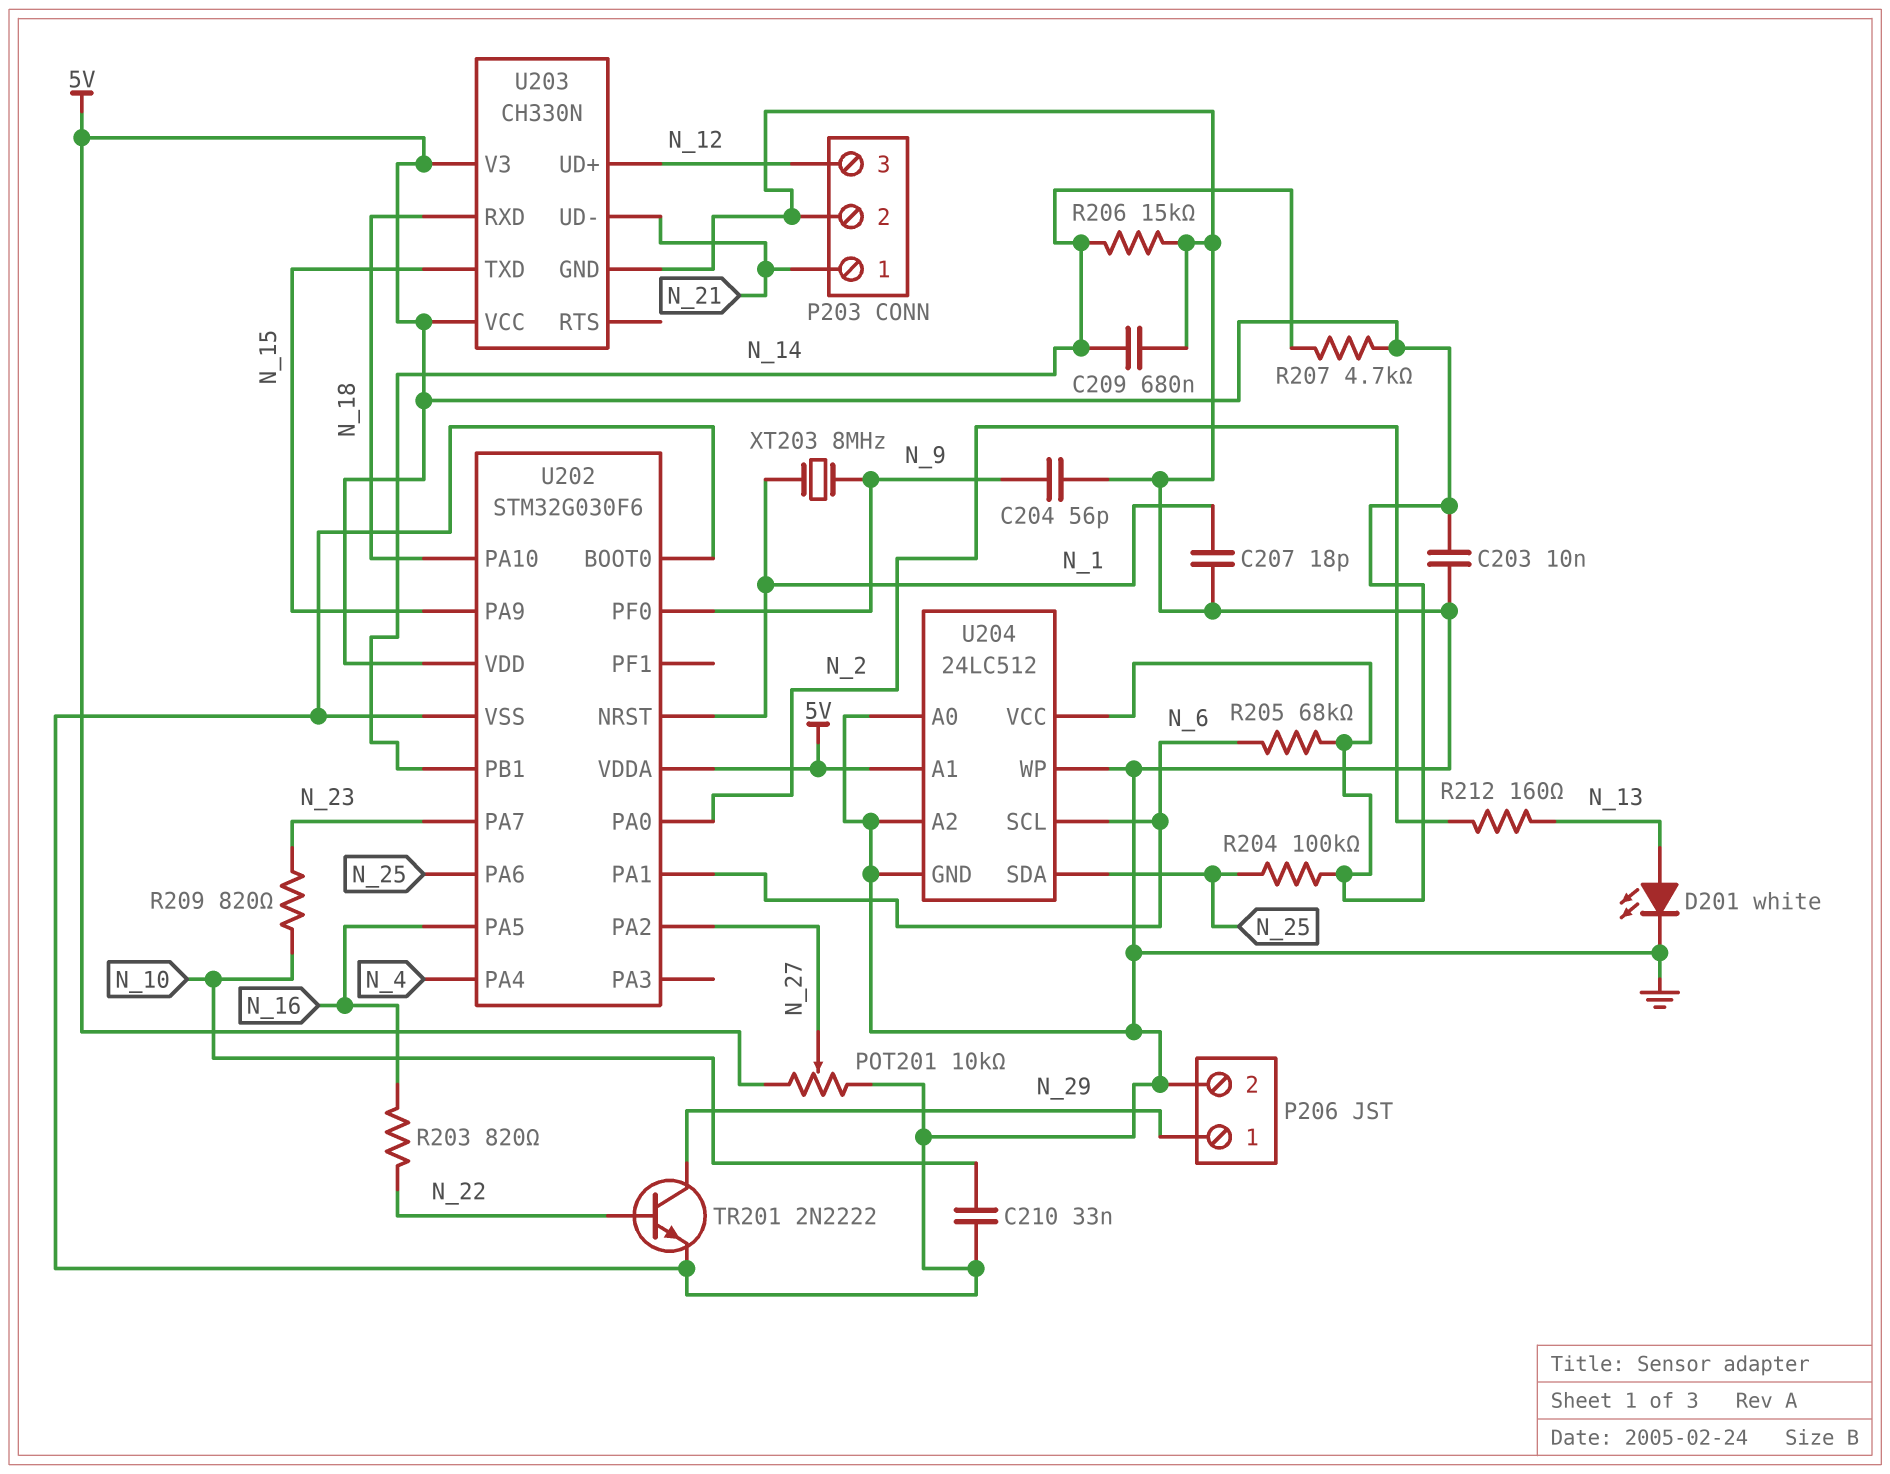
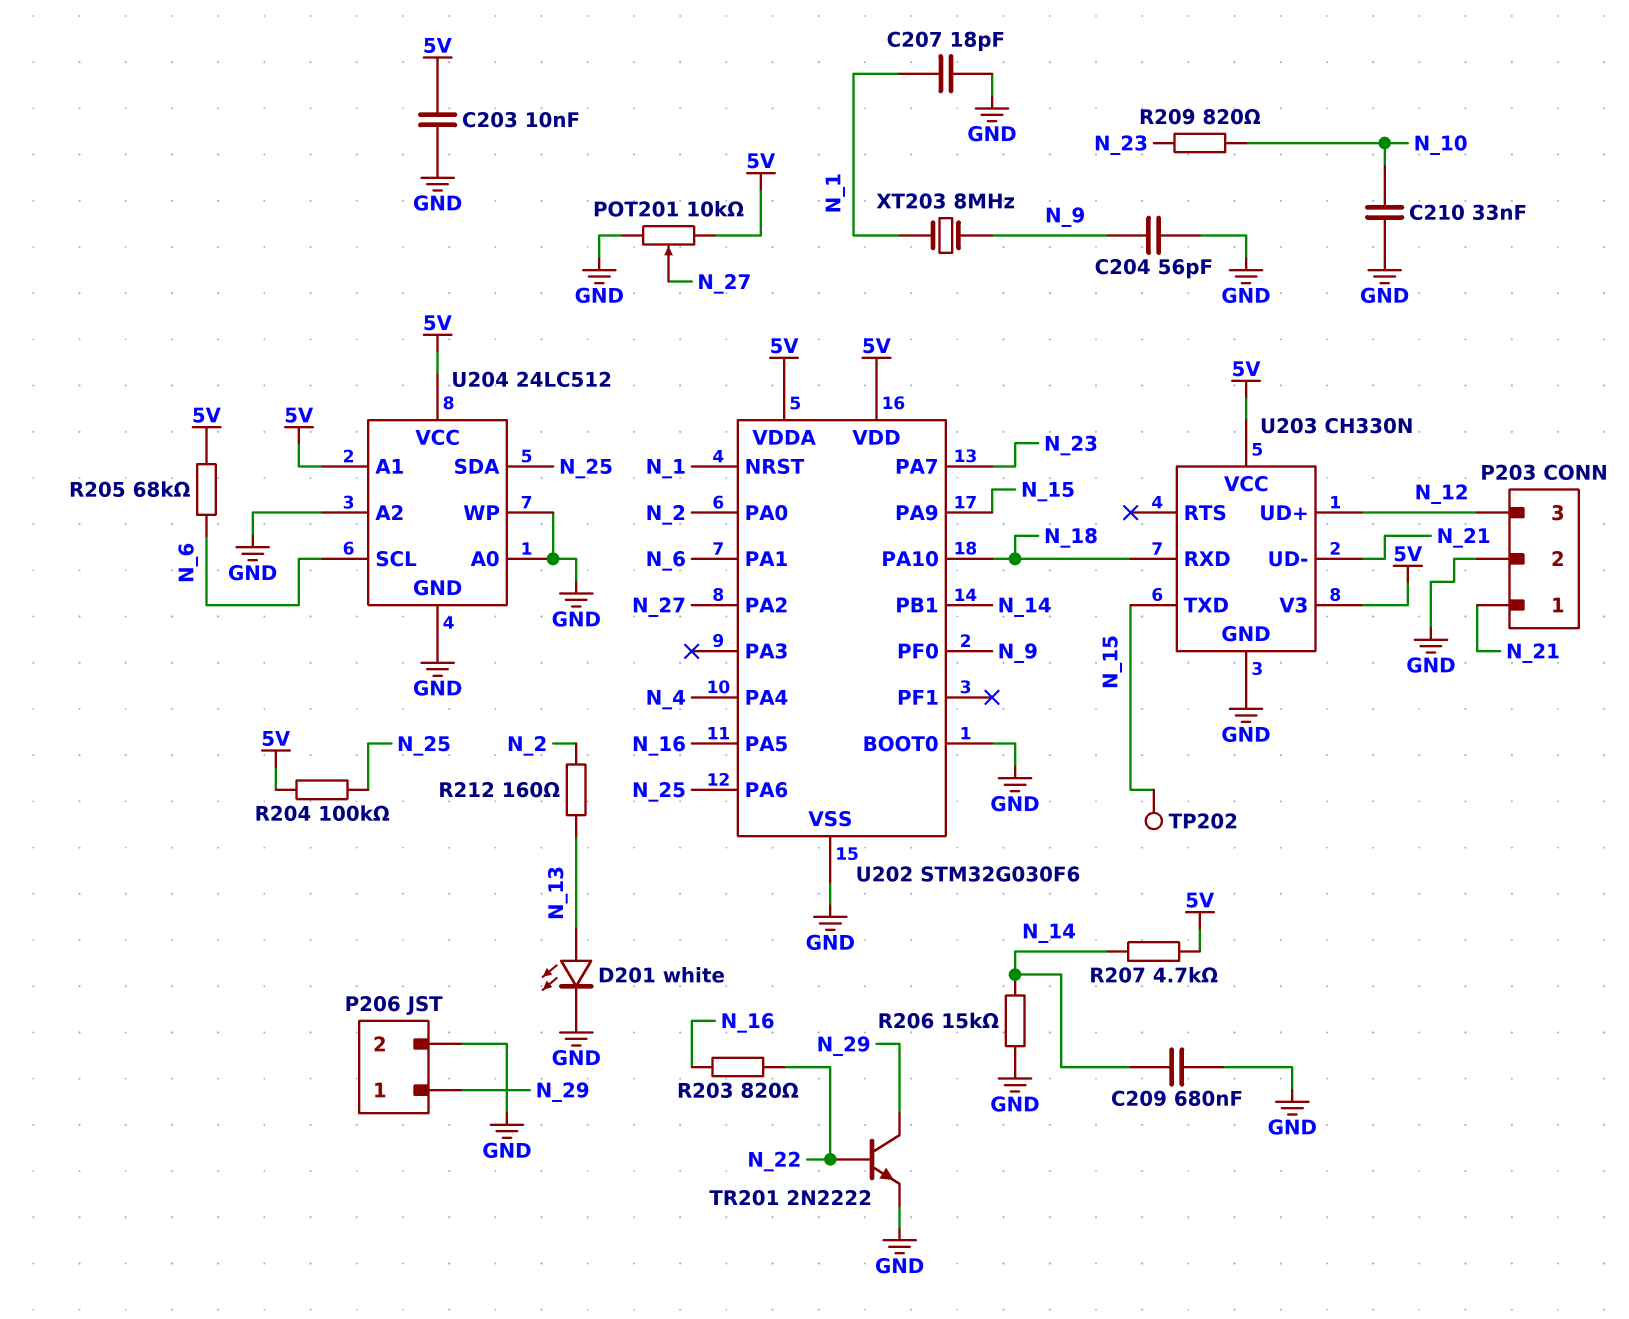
TP202: none -> test point (N_15)

